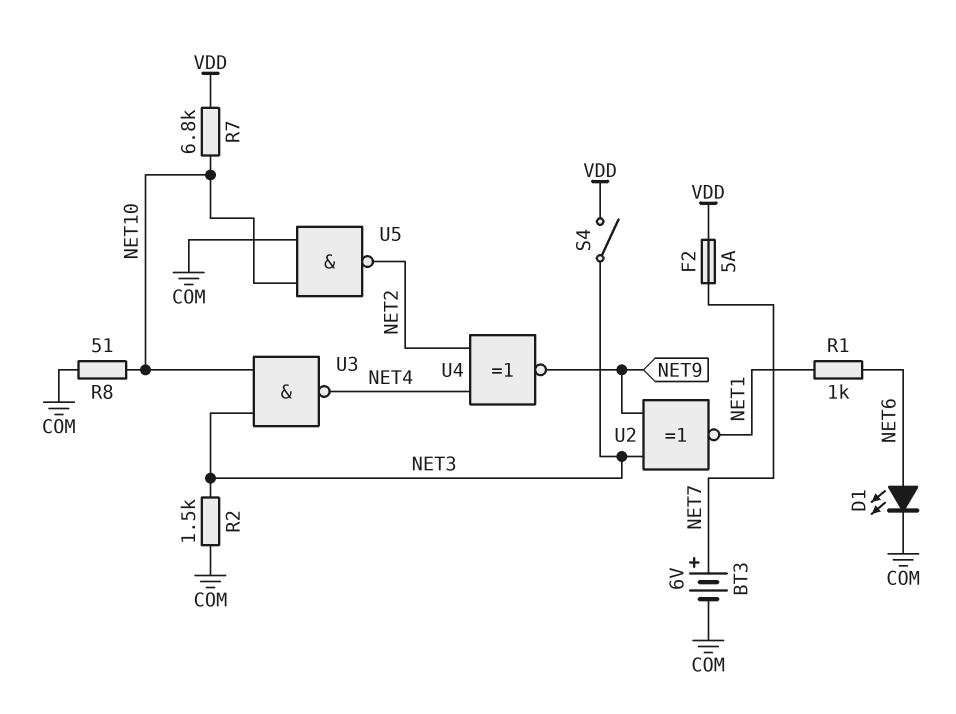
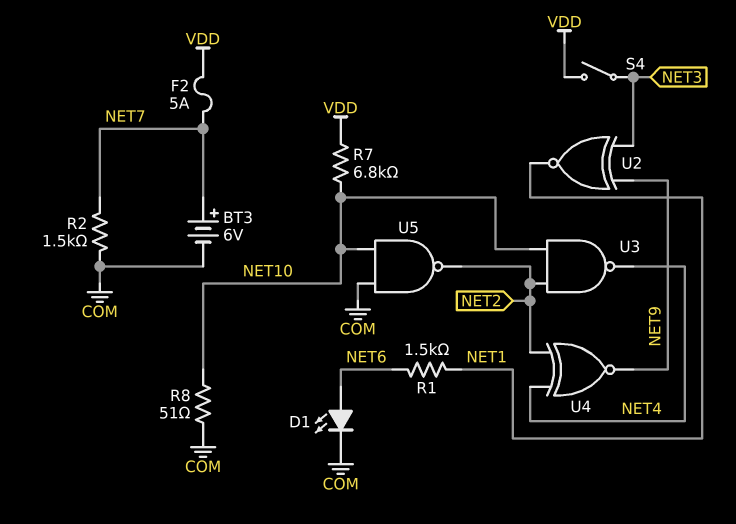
R1: 1k (NET1, NET6) -> 1.5k (NET1, NET6)
R2: 1.5k (COM, NET3) -> 1.5k (COM, NET7)
U3: NAND (in NET3, in NET10, out NET4) -> NAND (in NET2, in NET10, out NET4)

